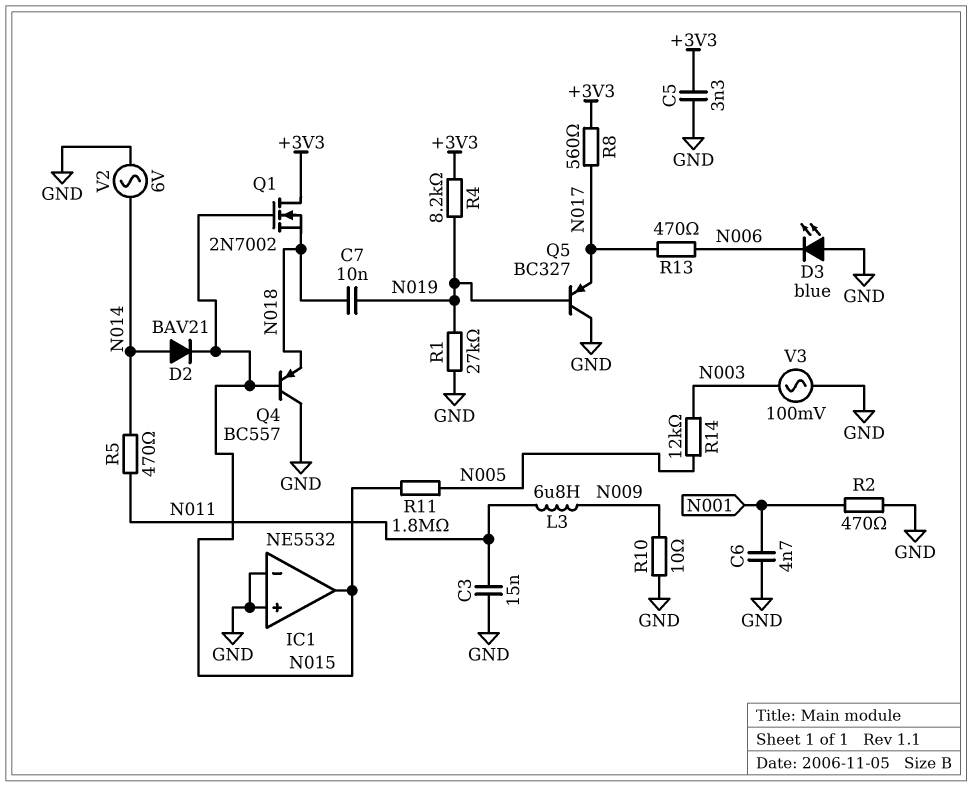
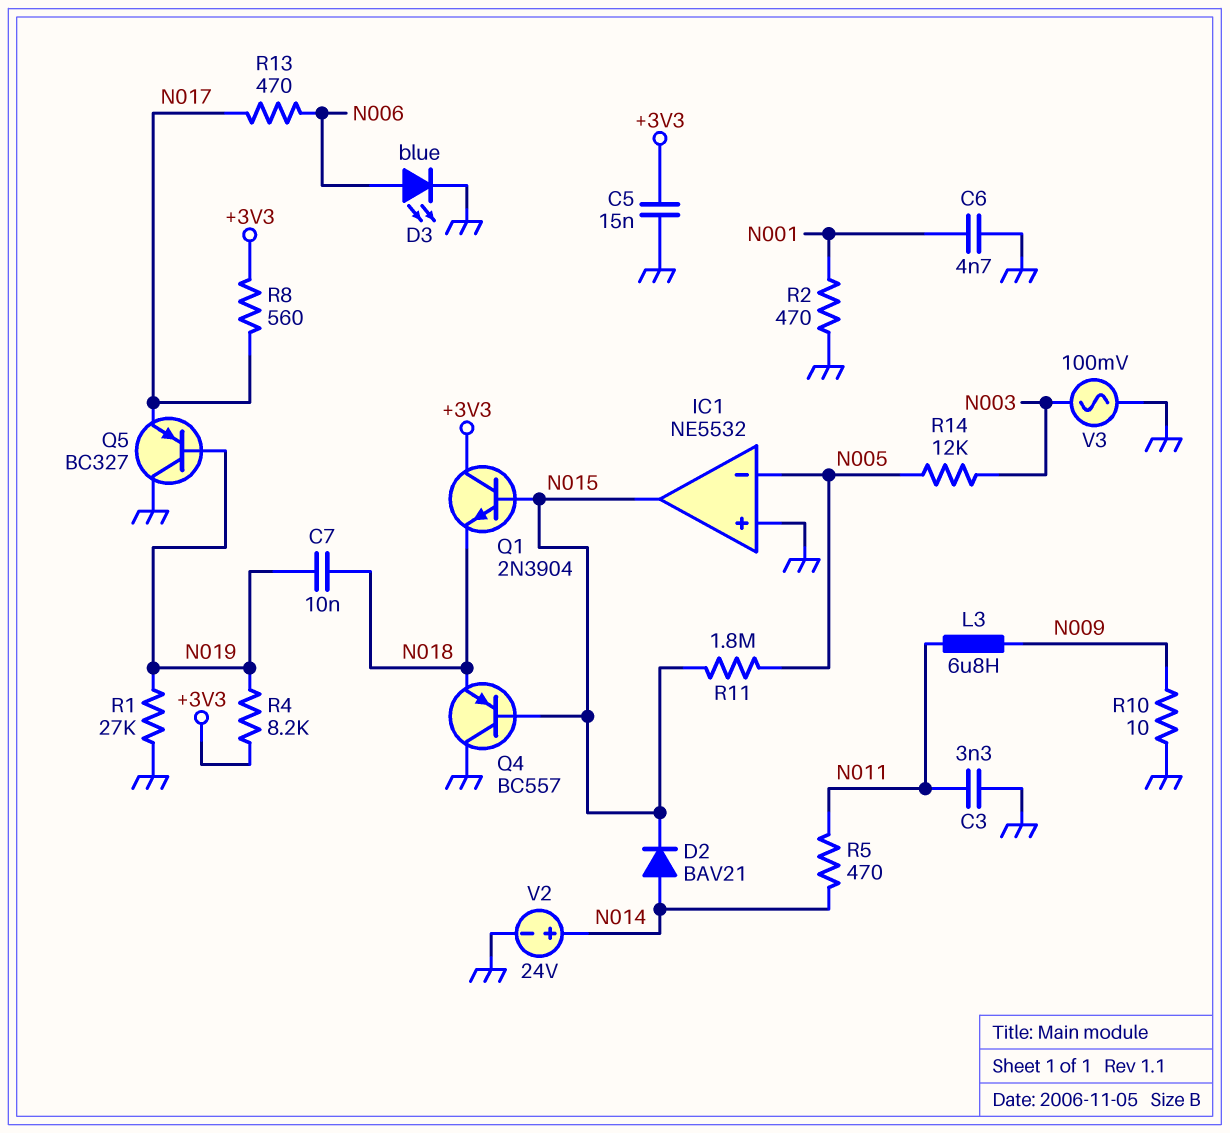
C3: 15nF (GND, N011) -> 3.3nF (GND, N011)
C5: 3.3nF (+3V3, GND) -> 15nF (+3V3, GND)
D3: LED blue (A GND, K N006) -> LED blue (A N006, K GND)
IC1 pin in-: GND -> N005
Q1: NMOS 2N7002 (G N015, D +3V3, S N018) -> NPN 2N3904 (B N015, C +3V3, E N018)
V2: AC 6V (GND, N014) -> 24V (plus N014, minus GND)

